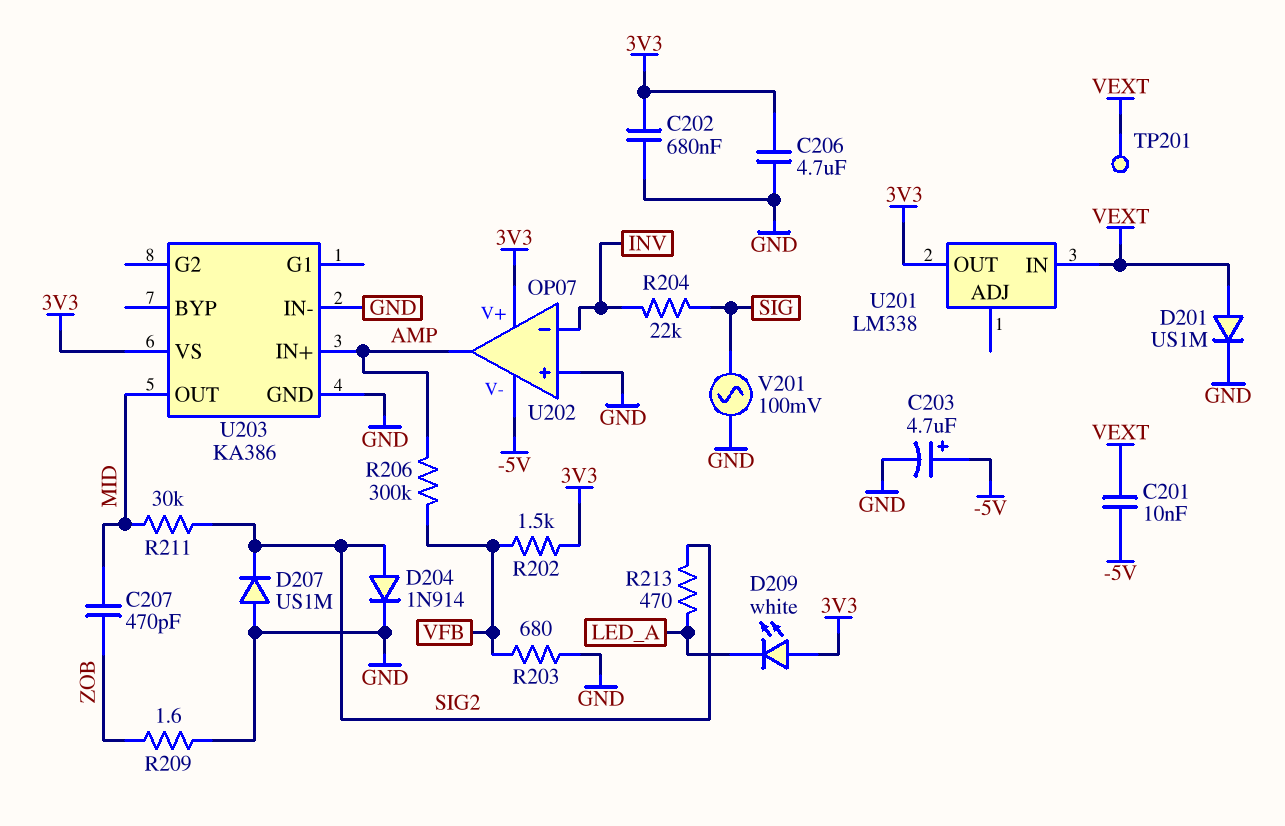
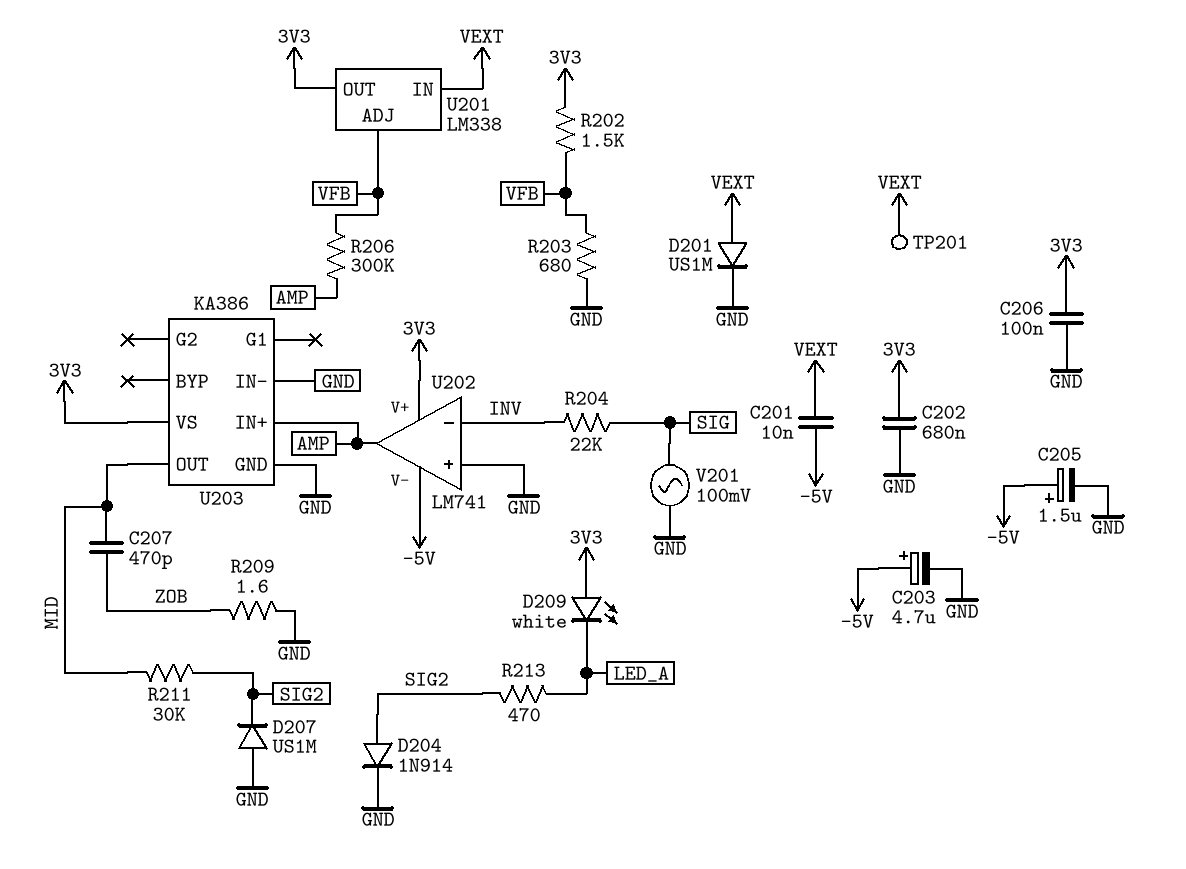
C205: none -> 1.5uF (plus -5V, minus GND)
C206: 4.7uF (3V3, GND) -> 100nF (3V3, GND)
U201 pin ADJ: none -> VFB
U202: OP07 -> LM741

